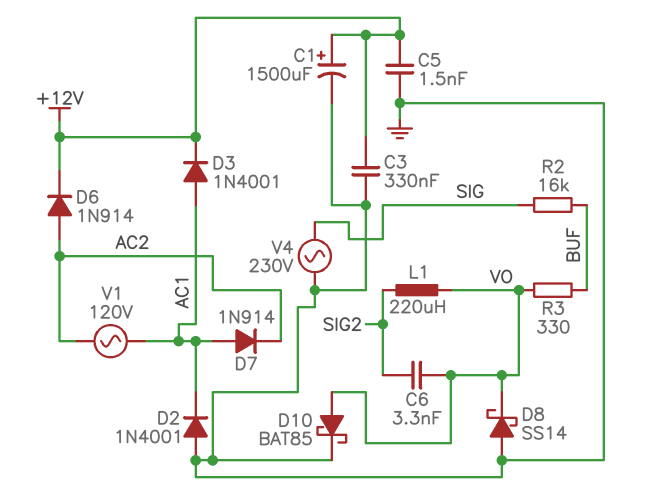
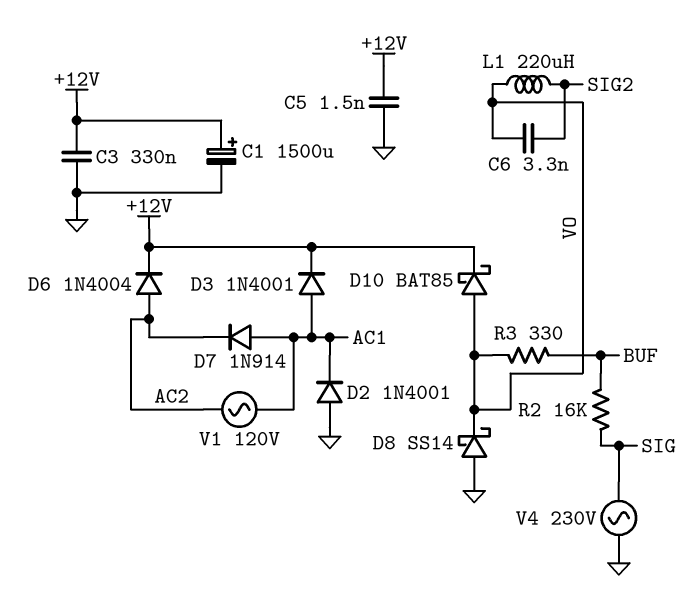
D6: diode 1N914 (A AC2, K +12V) -> diode 1N4004 (A AC2, K +12V)
D10: schottky BAT85 (A VO, K GND) -> schottky BAT85 (A VO, K +12V)

